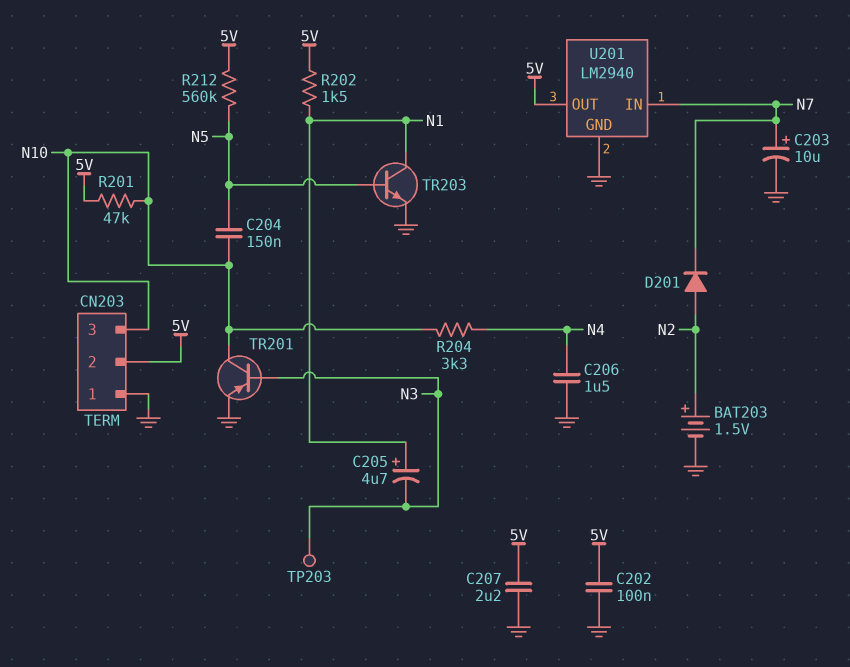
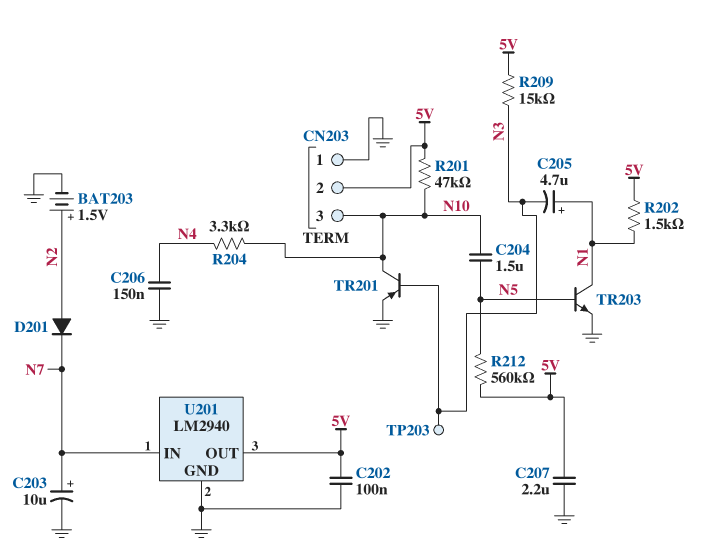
C204: 150nF (N5, N10) -> 1.5uF (N5, N10)
C206: 1.5uF (GND, N4) -> 150nF (GND, N4)
R209: none -> 15k (5V, N3)

